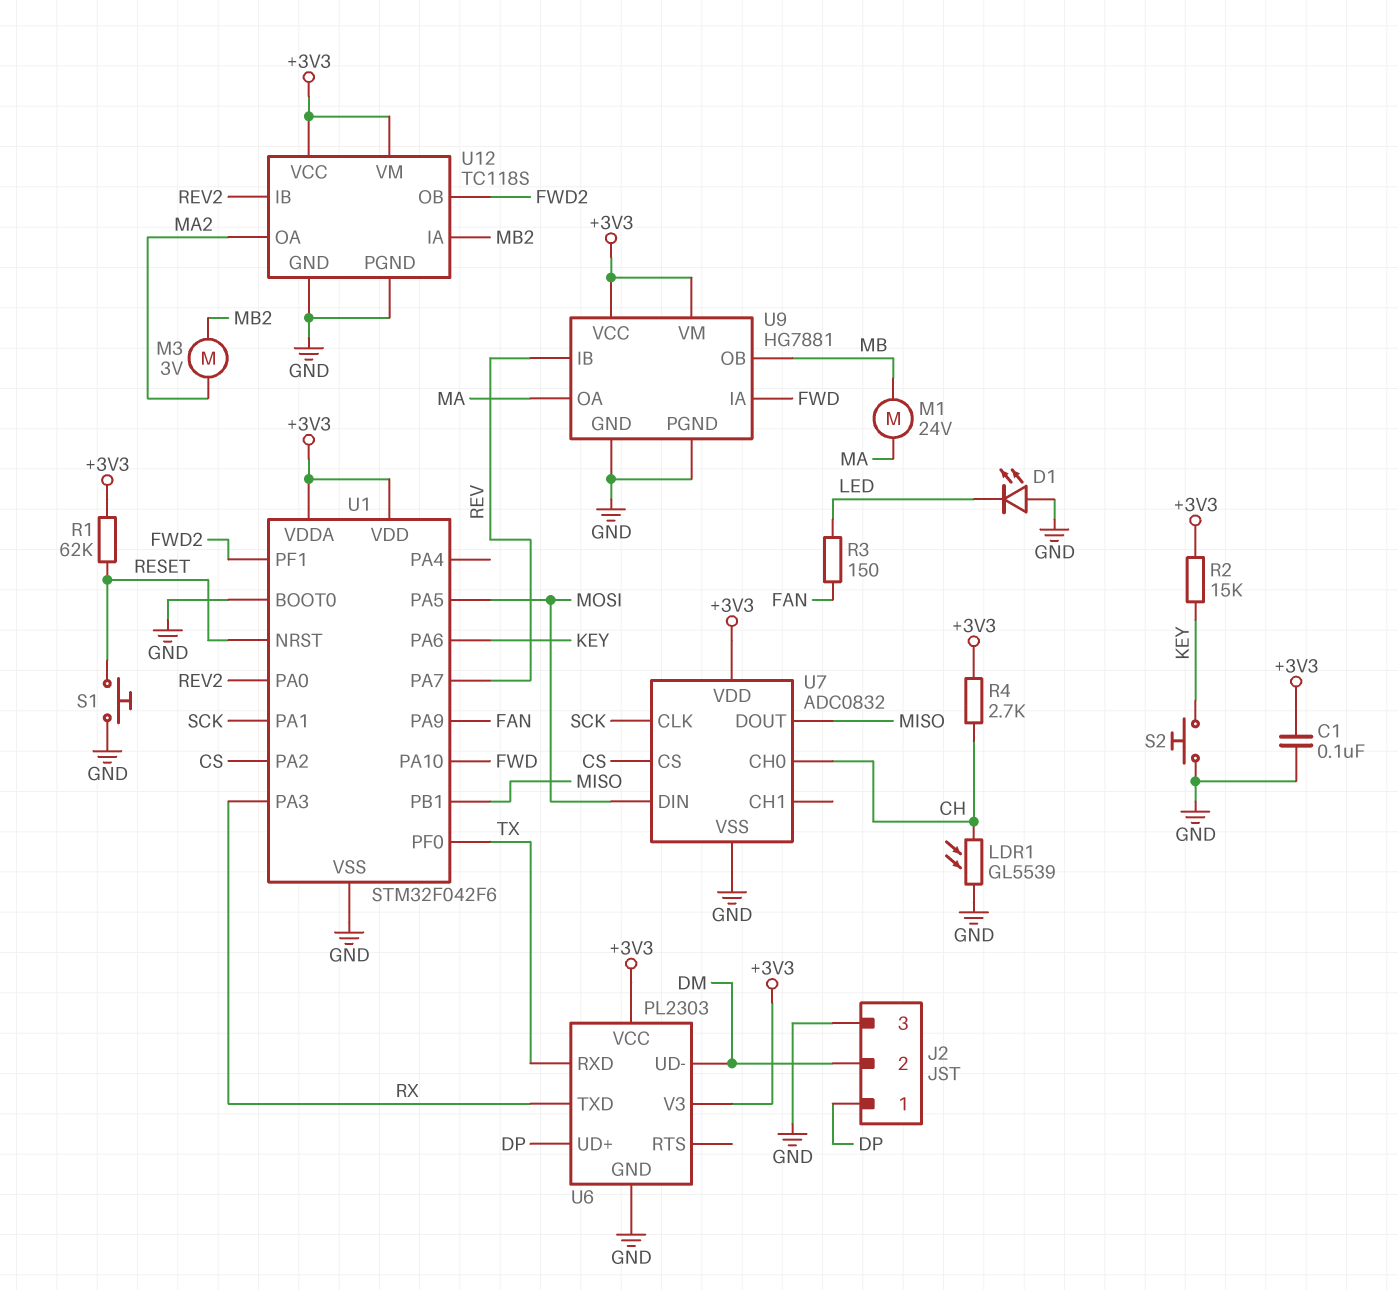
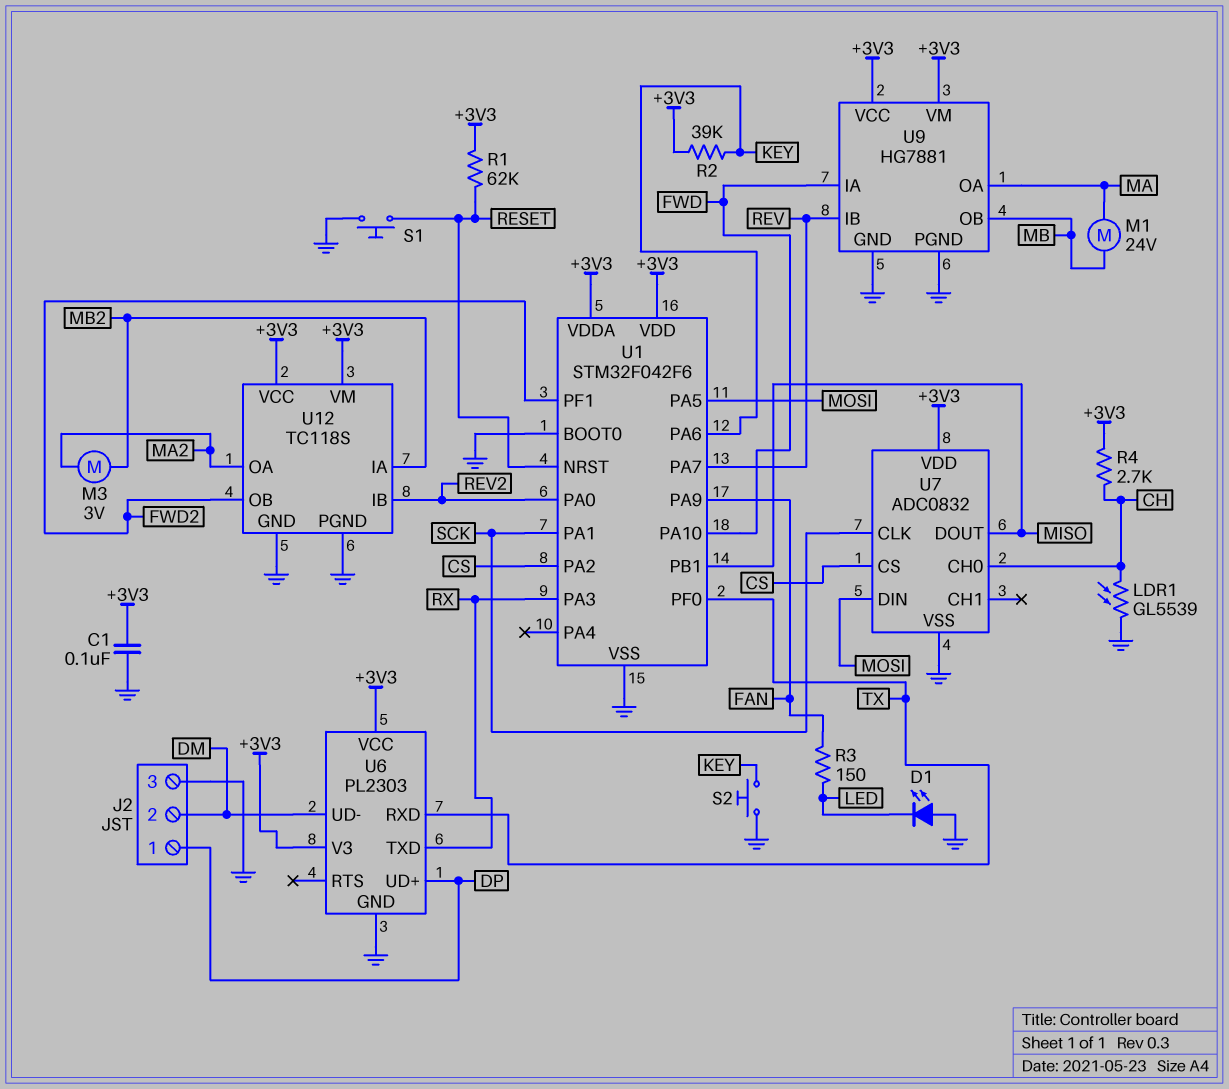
R2: 15k (+3V3, KEY) -> 39k (+3V3, KEY)

